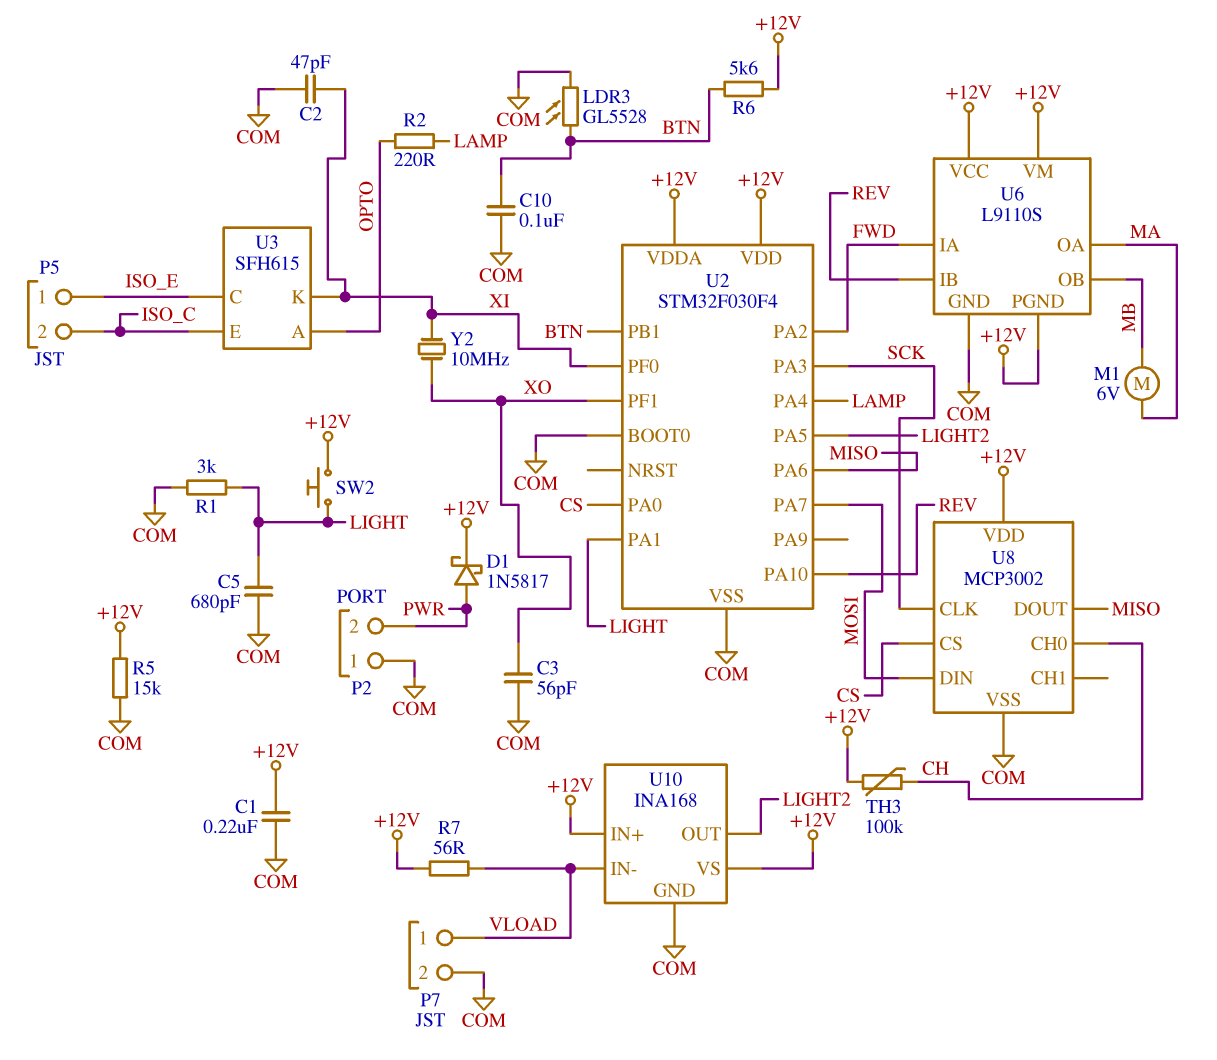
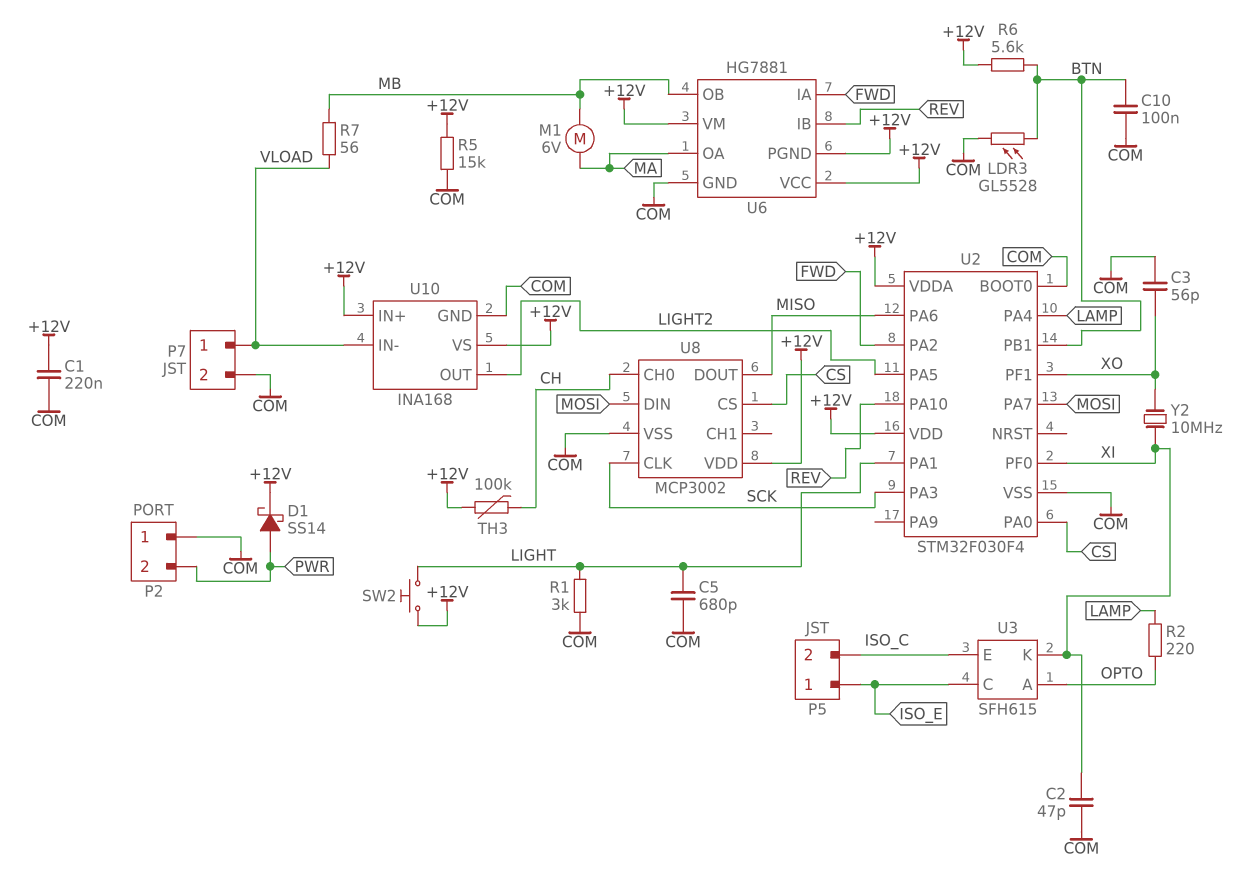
D1: schottky 1N5817 (A PWR, K +12V) -> schottky SS14 (A PWR, K +12V)
R7: 56 (+12V, VLOAD) -> 56 (MB, VLOAD)
U6: L9110S -> HG7881

